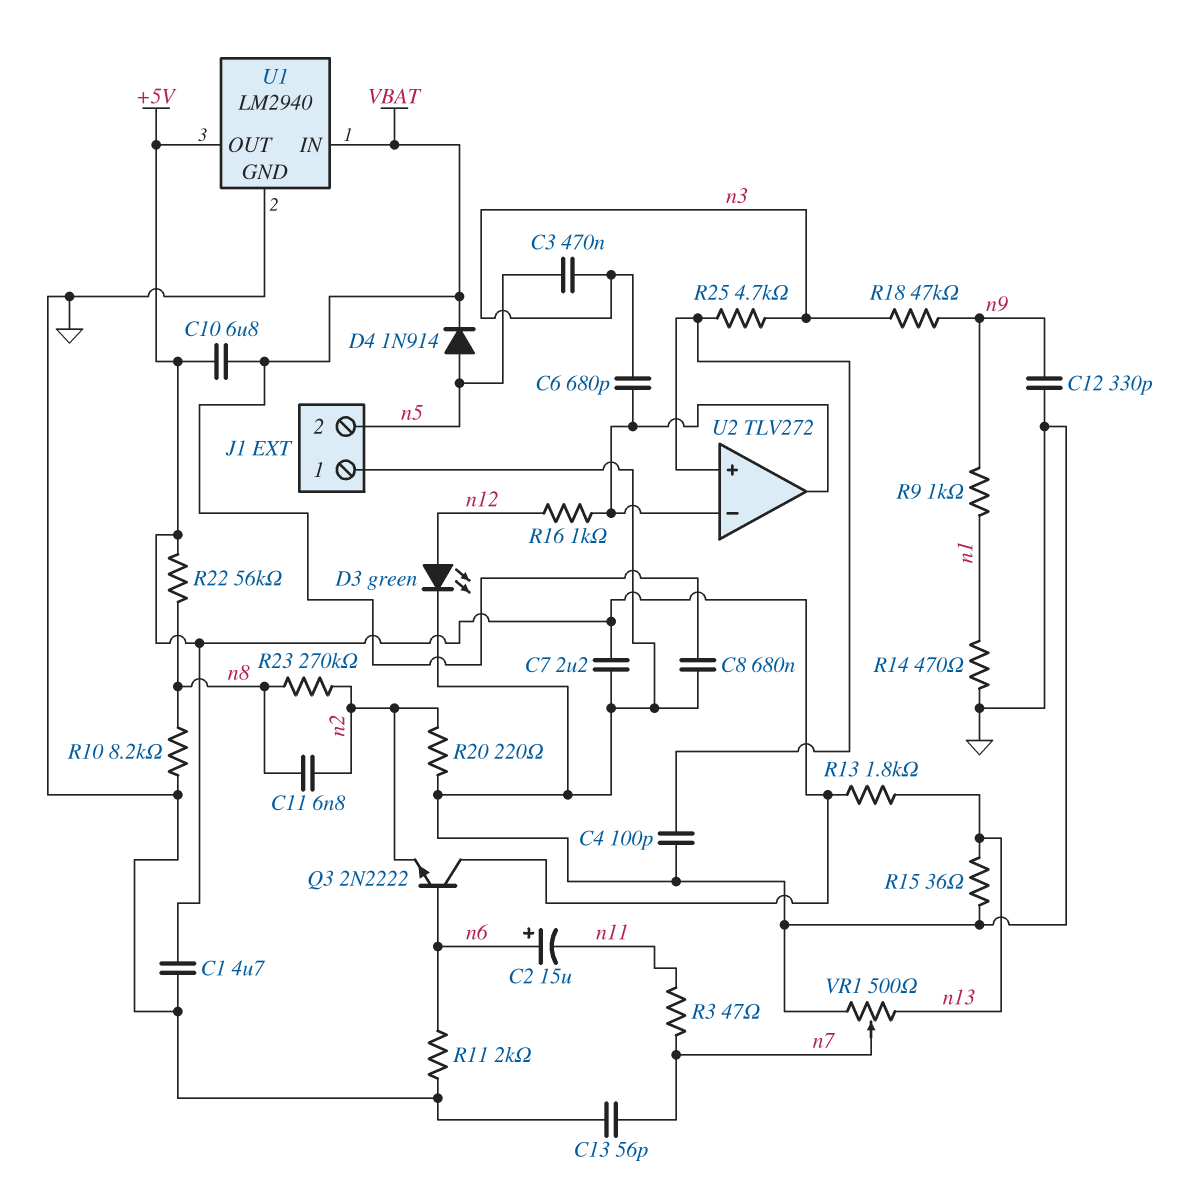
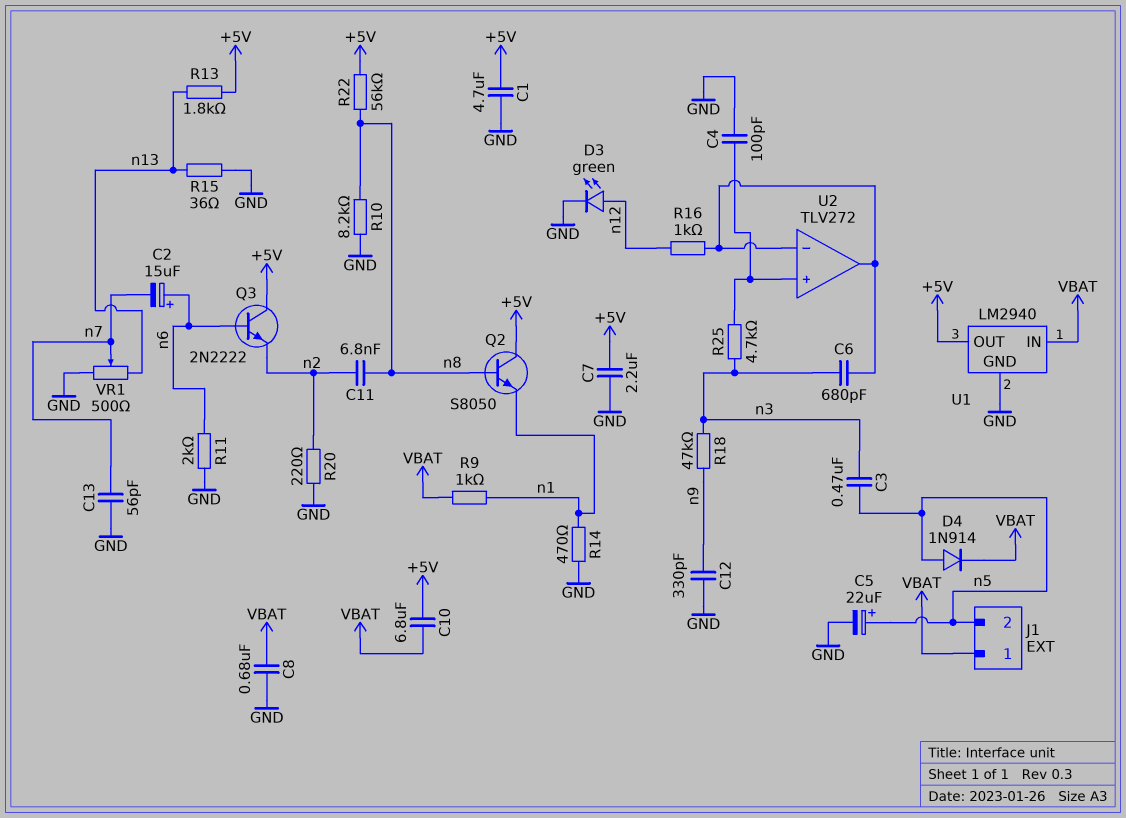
C2: 15uF (plus n6, minus n11) -> 15uF (plus n6, minus n7)
C5: none -> 22uF (plus n5, minus GND)
J1 pin 1: GND -> VBAT
Q2: none -> NPN S8050 (B n8, C +5V, E n1)
R3: 47 (n7, n11) -> none
R9: 1k (n1, n9) -> 1k (VBAT, n1)
R23: 270k (n2, n8) -> none

